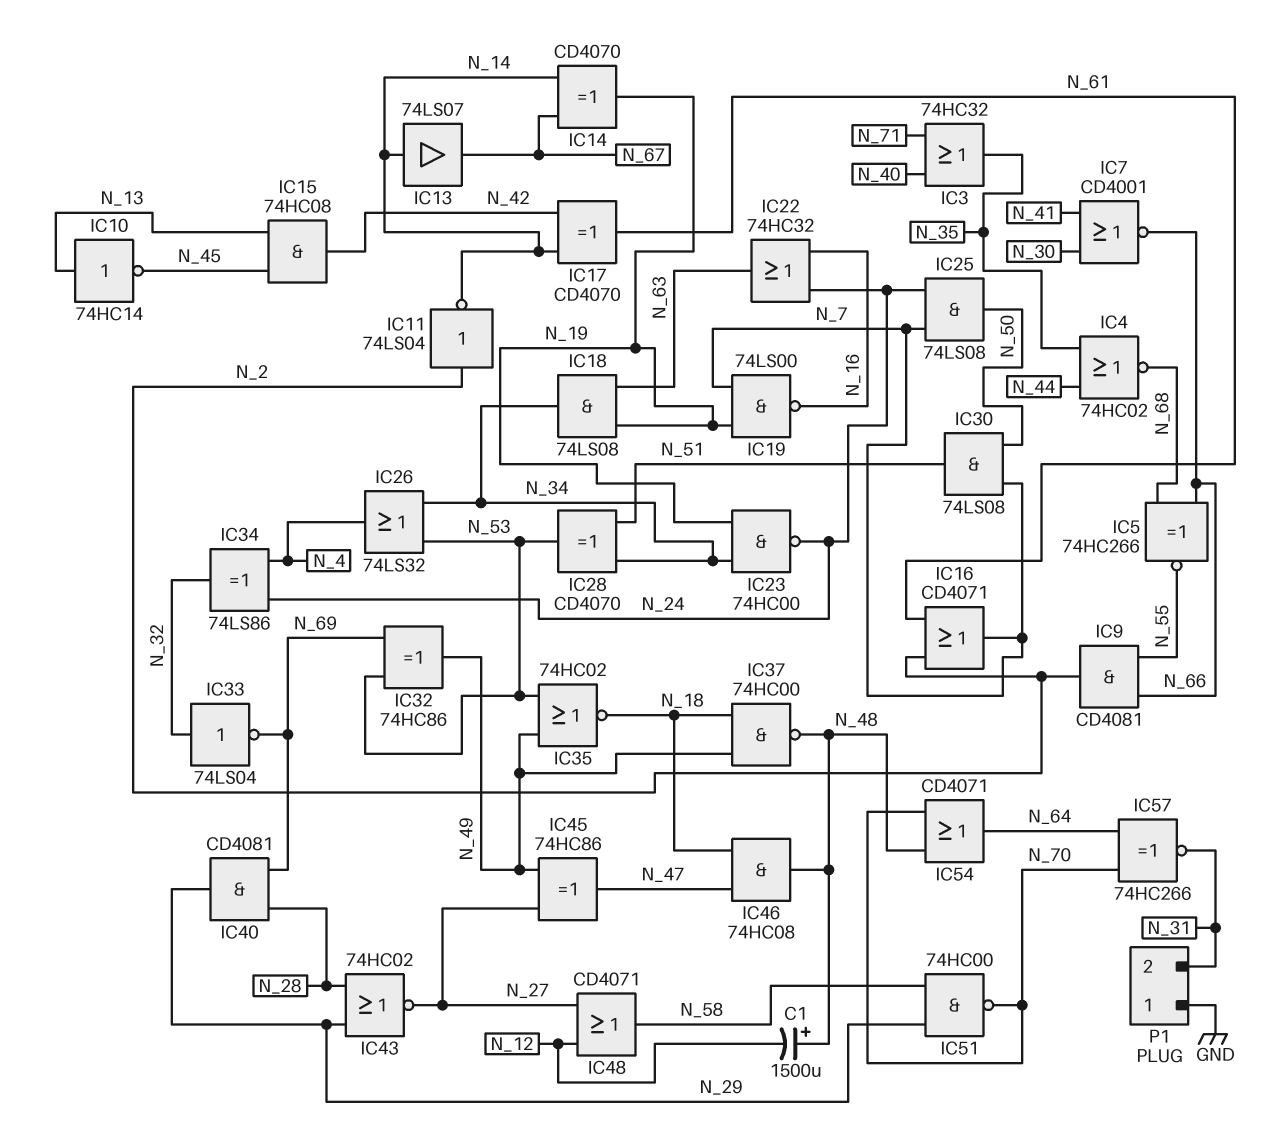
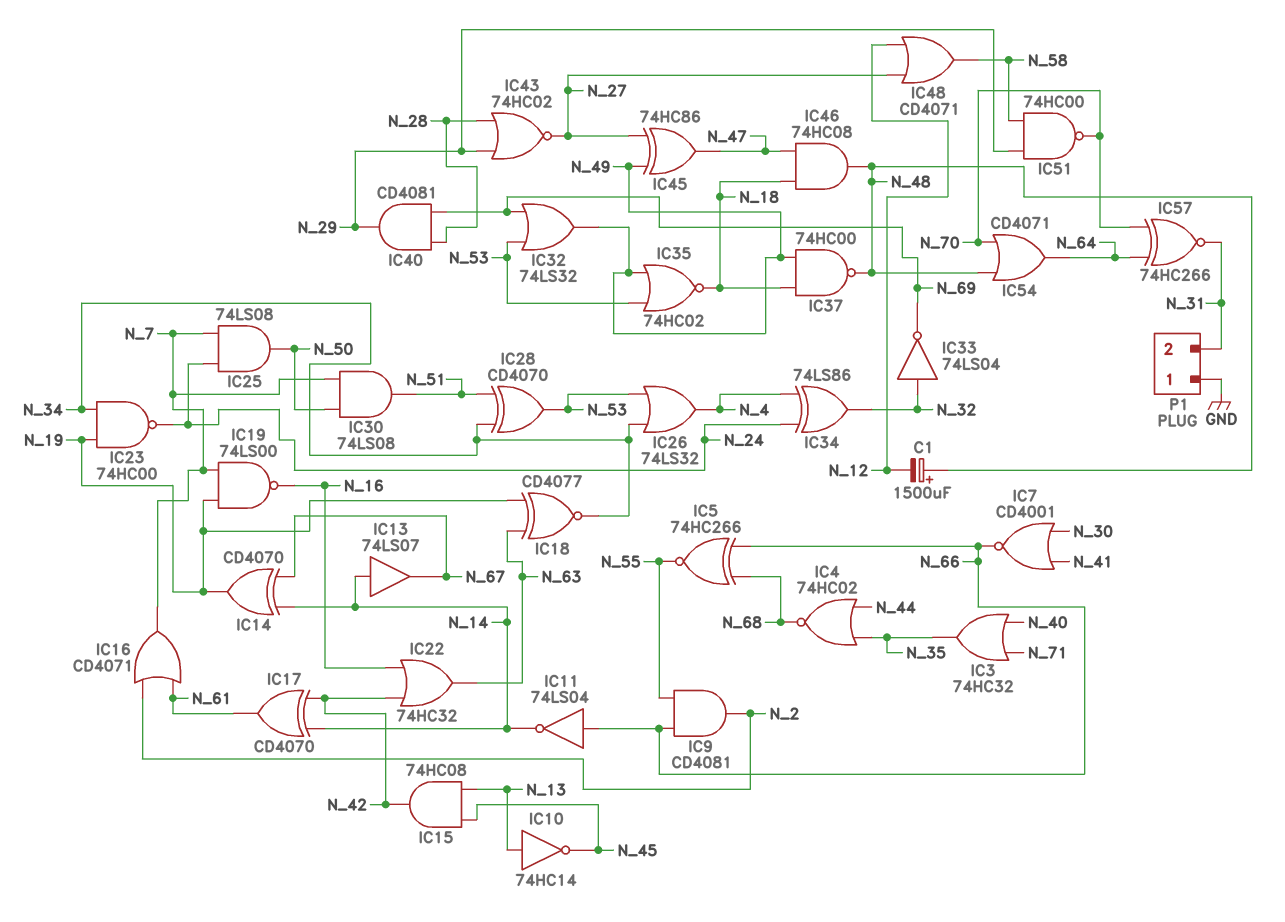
IC11: NOT 74LS04 (in N_2, out N_14) -> NOT 74LS04 (in N_66, out N_14)
IC18: AND 74LS08 (in N_19, in N_63, out N_34) -> XNOR CD4077 (in N_19, in N_63, out N_34)
IC22: OR 74HC32 (in N_16, in N_24, out N_63) -> OR 74HC32 (in N_16, in N_42, out N_63)
IC32: XOR 74HC86 (in N_53, in N_69, out N_49) -> OR 74LS32 (in N_53, in N_69, out N_49)

